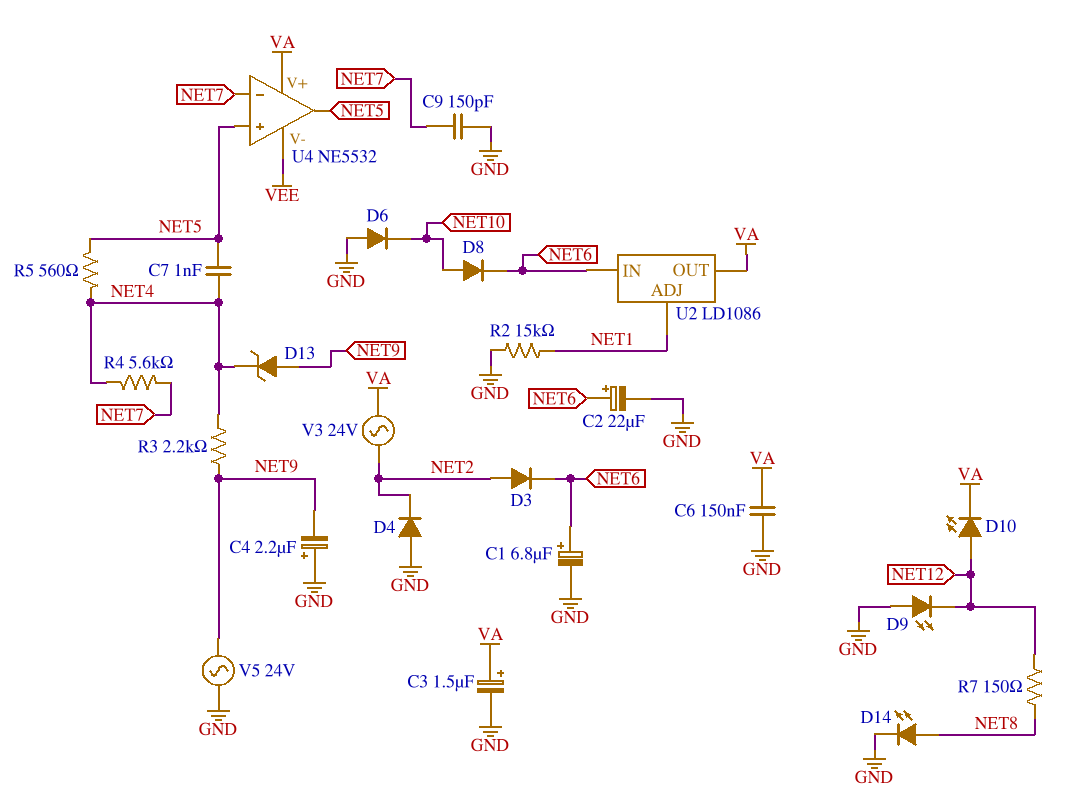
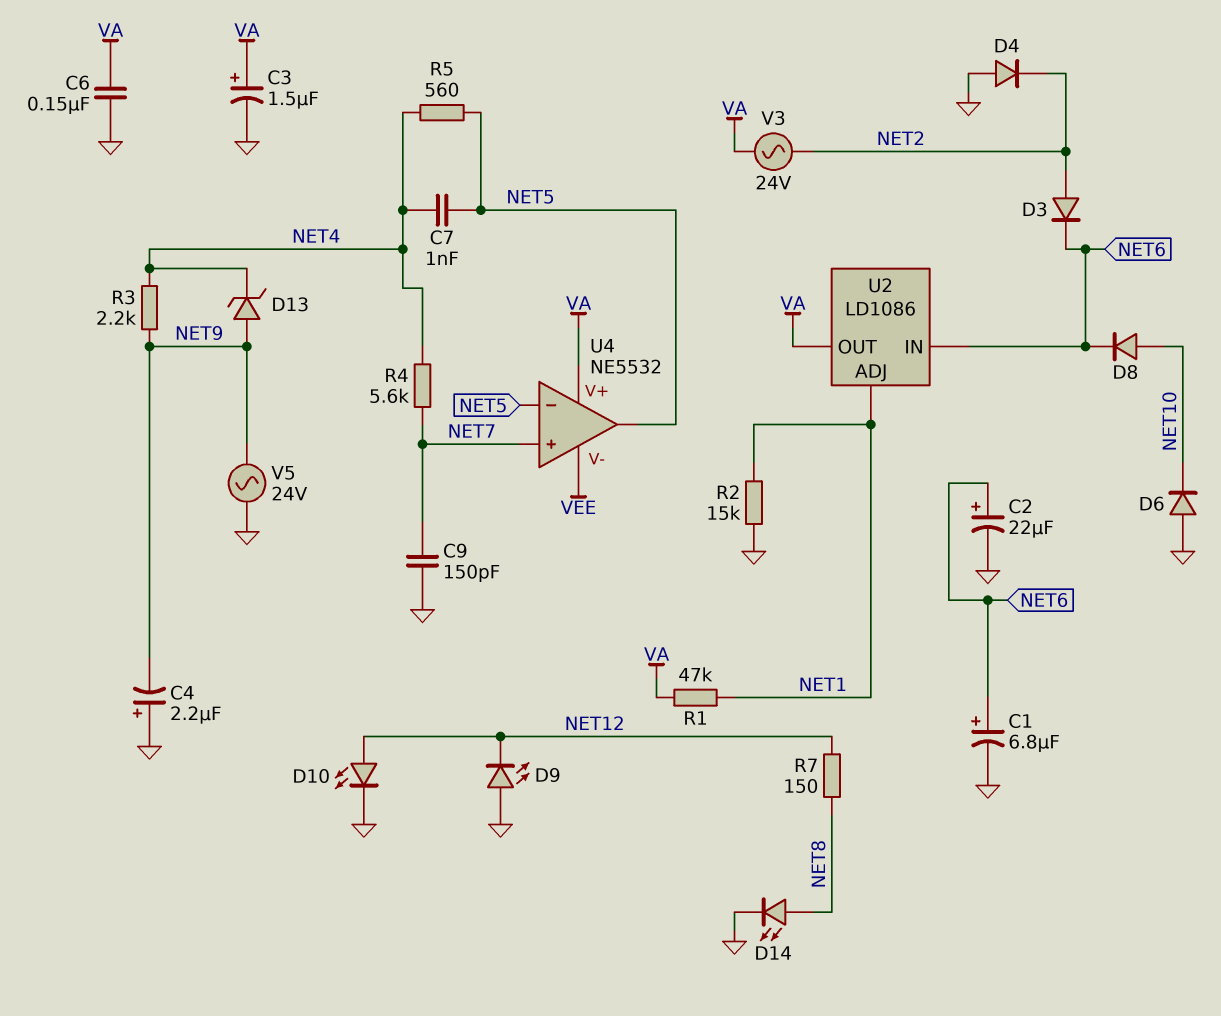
D10: LED (A NET12, K VA) -> LED (A NET12, K GND)
R1: none -> 47k (NET1, VA)
U4 pin in+: NET5 -> NET7
U4 pin in-: NET7 -> NET5

